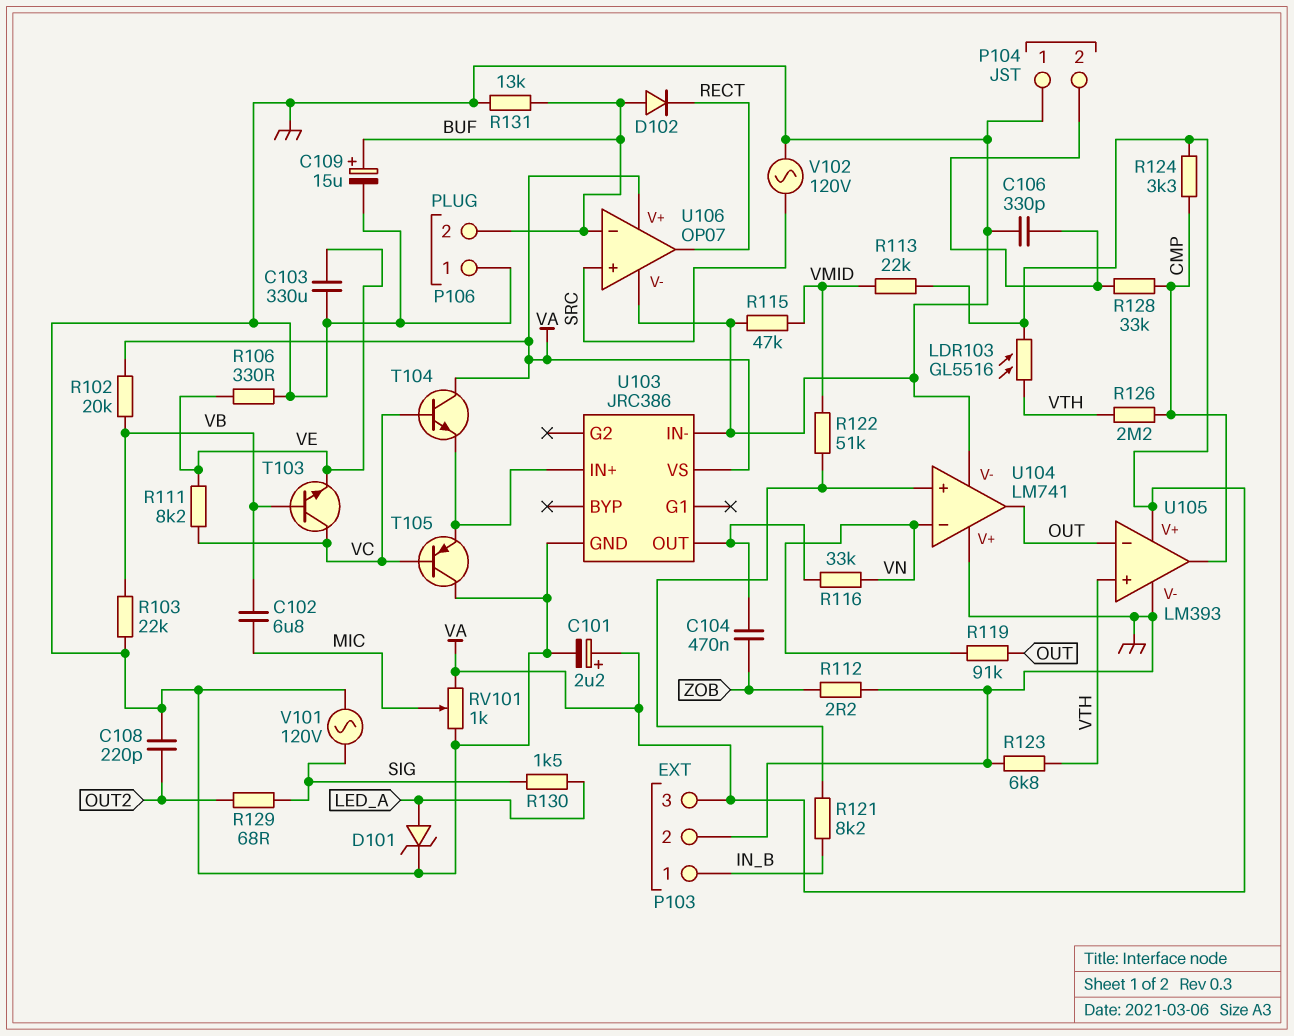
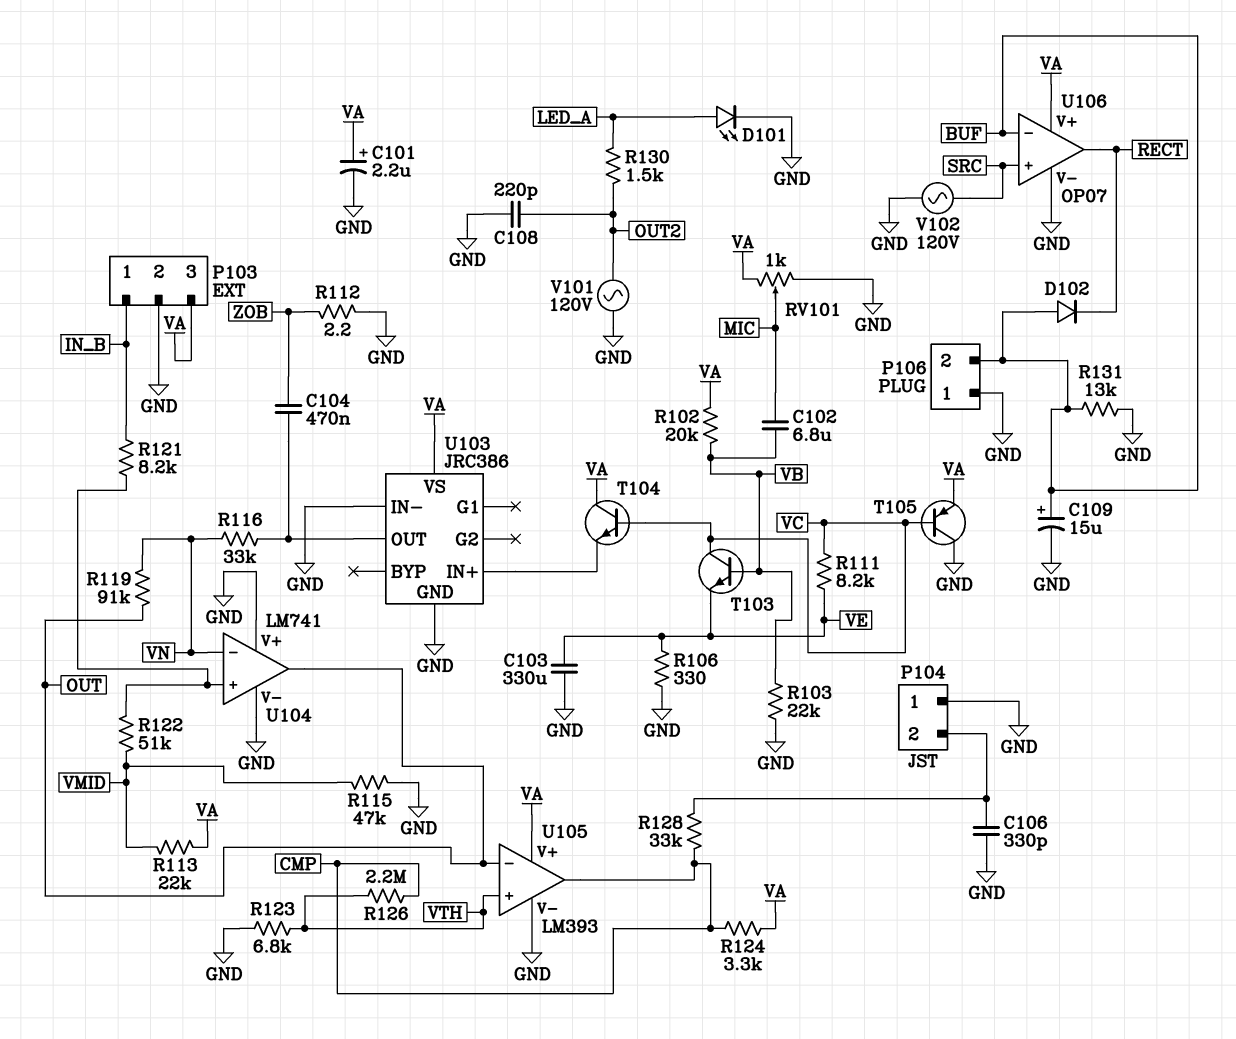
D101: zener (A LED_A, K GND) -> LED (A LED_A, K GND)
LDR103: GL5516 (VA, VTH) -> none
R129: 68 (OUT2, SIG) -> none
R130: 1.5k (LED_A, SIG) -> 1.5k (LED_A, OUT2)
T105: PNP (B VC, C GND, E U103/IN+) -> PNP (B VC, C GND, E VA)
V101: AC 120V (GND, SIG) -> AC 120V (GND, OUT2)

